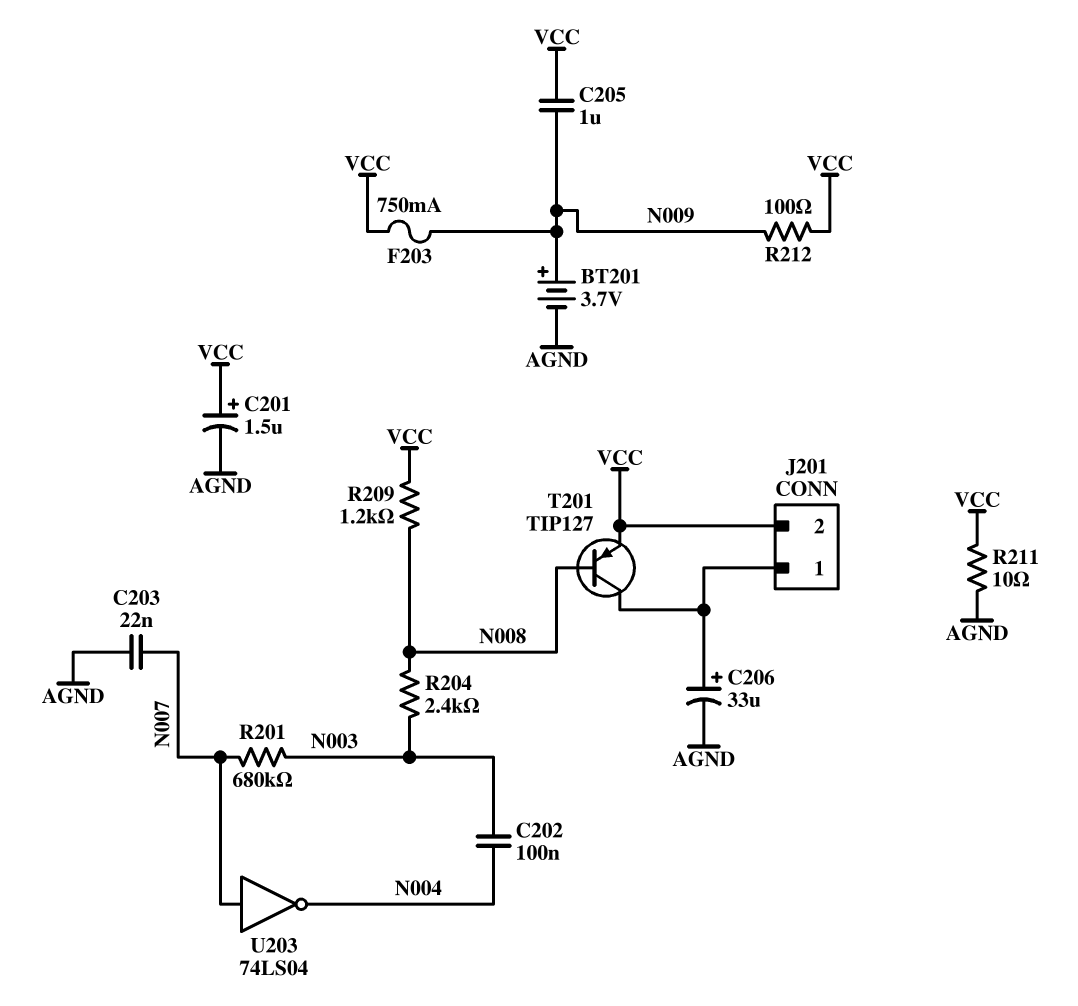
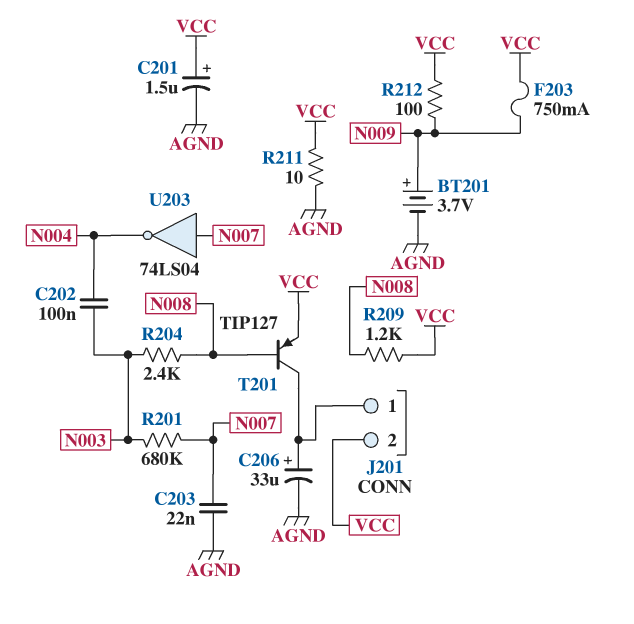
C205: 1uF (N009, VCC) -> none

